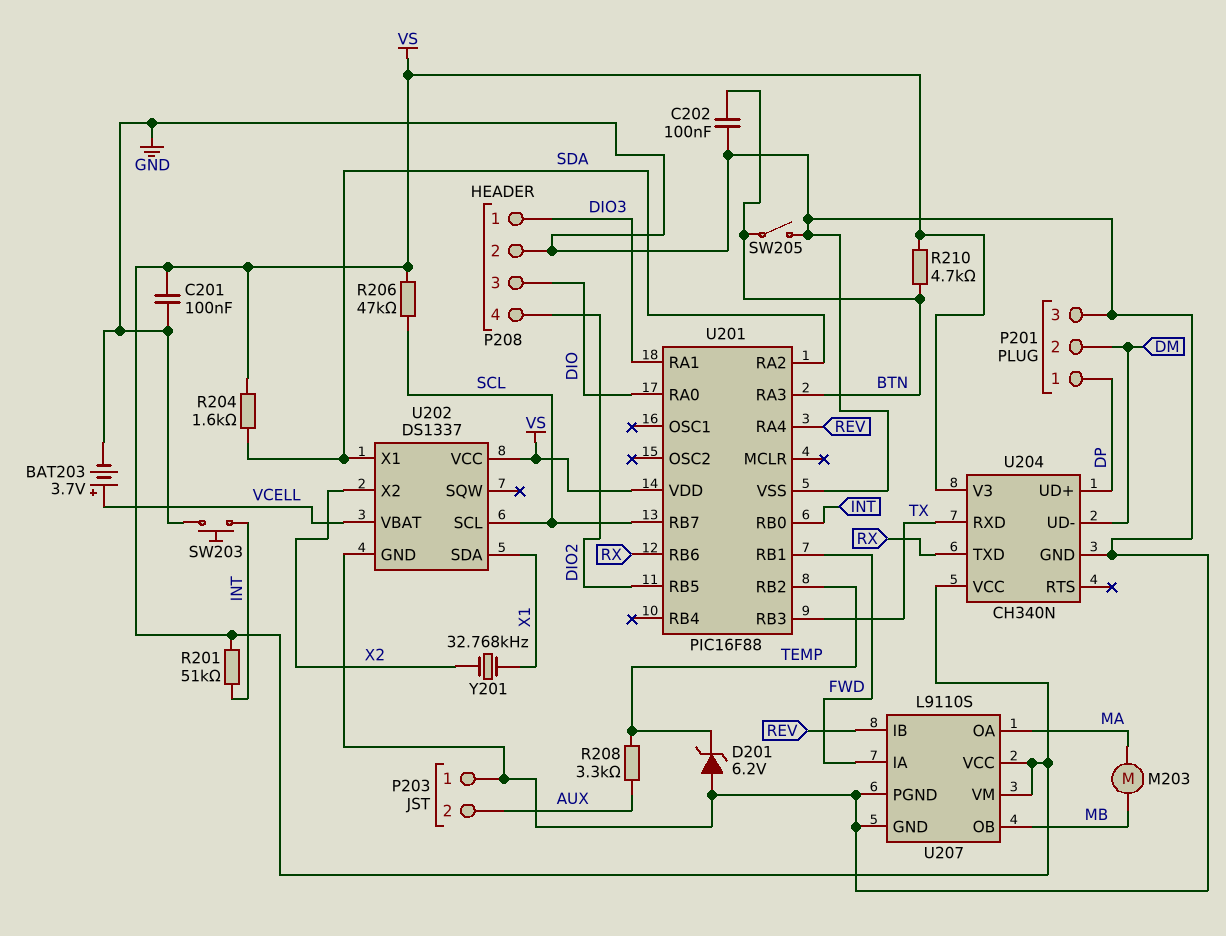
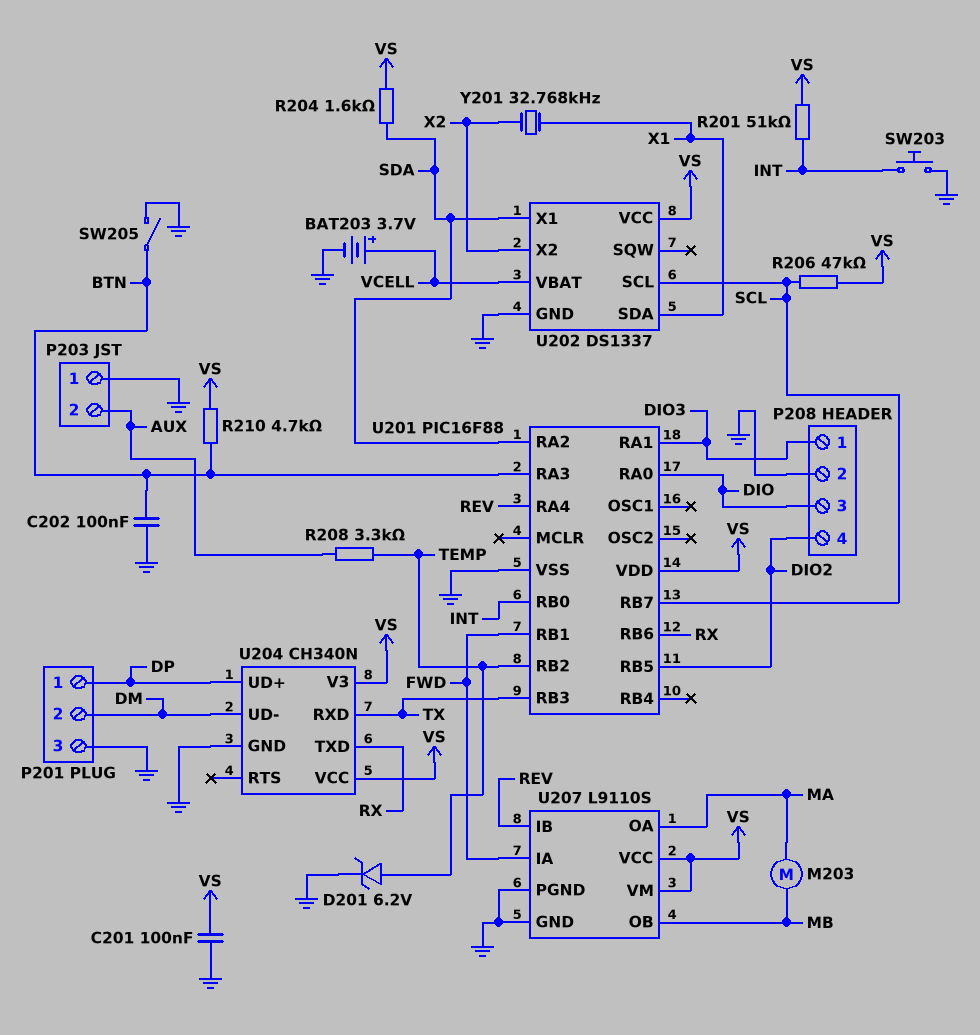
D201: zener 6.2V (A GND, K TEMP) -> zener 6.2V (A TEMP, K GND)

